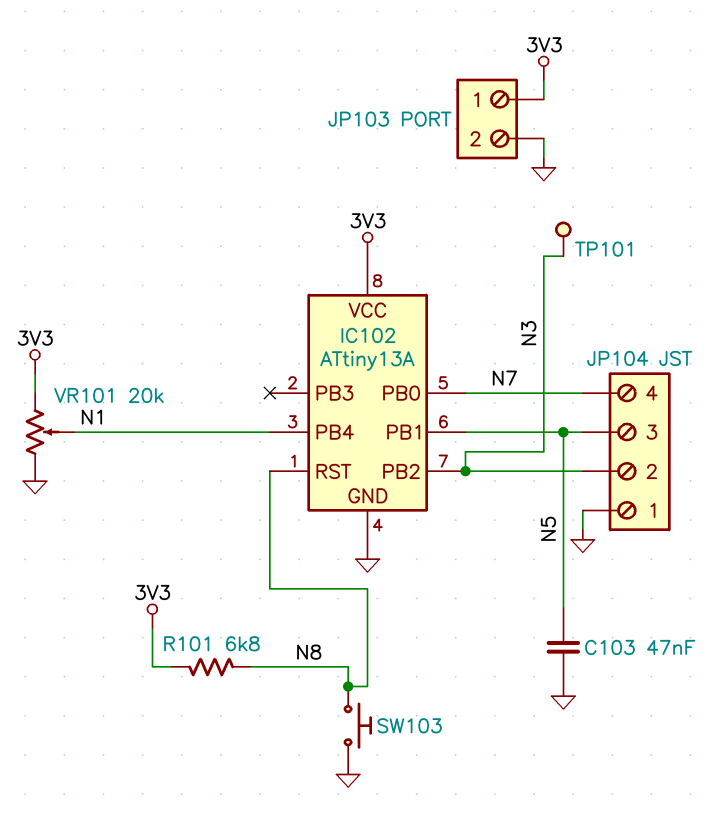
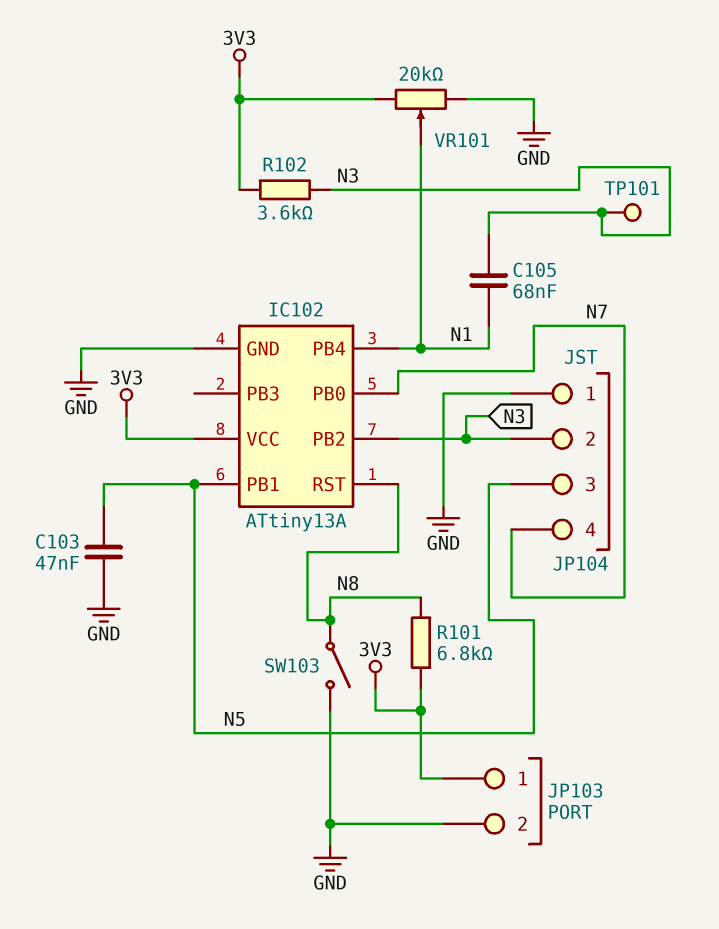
C105: none -> 68nF (N1, N3)
R102: none -> 3.6k (3V3, N3)
SW103: button (GND, N8) -> switch (GND, N8)

